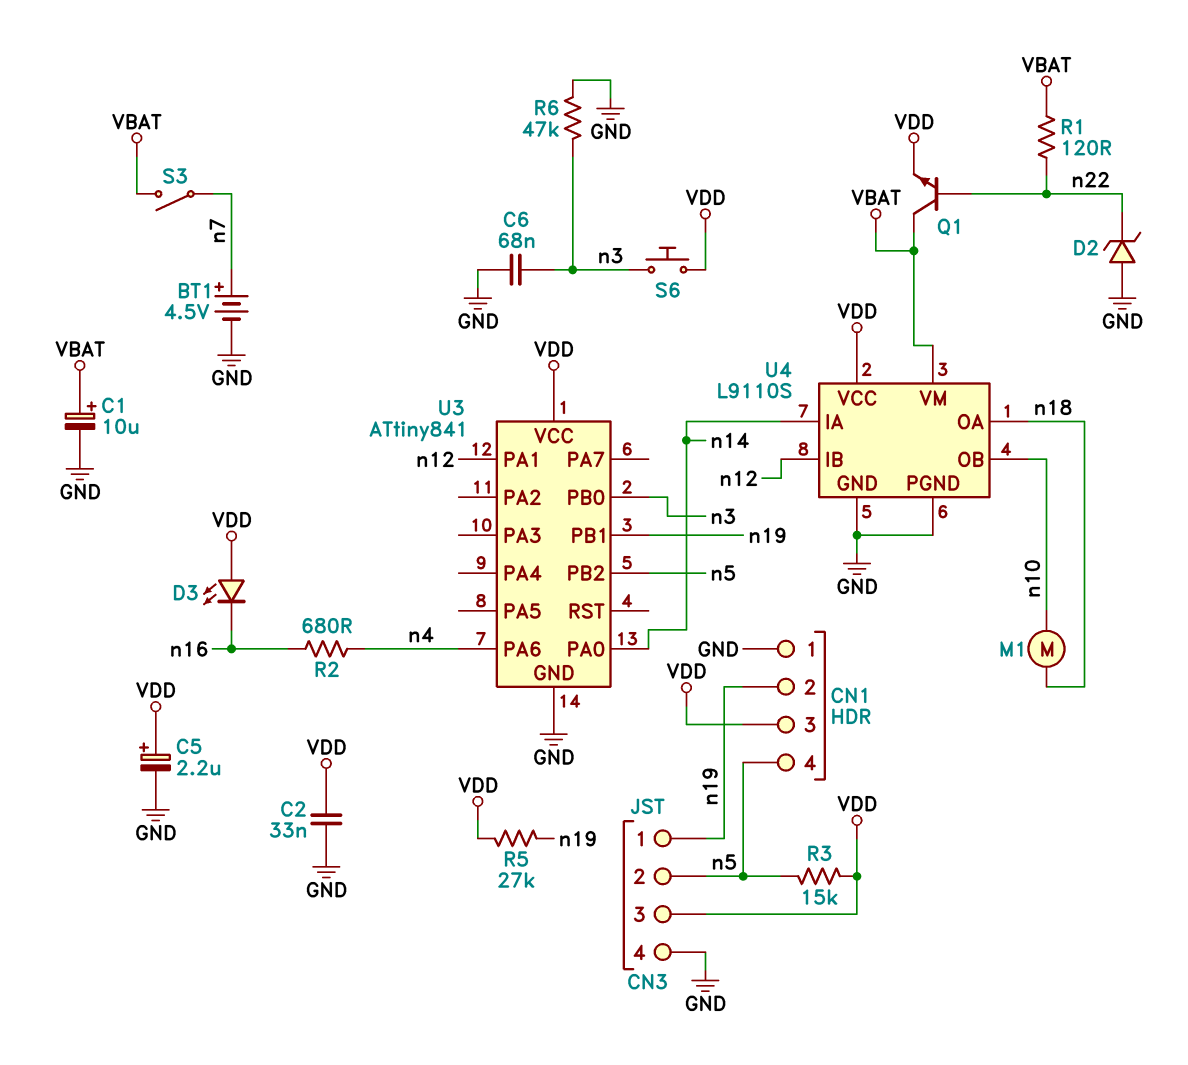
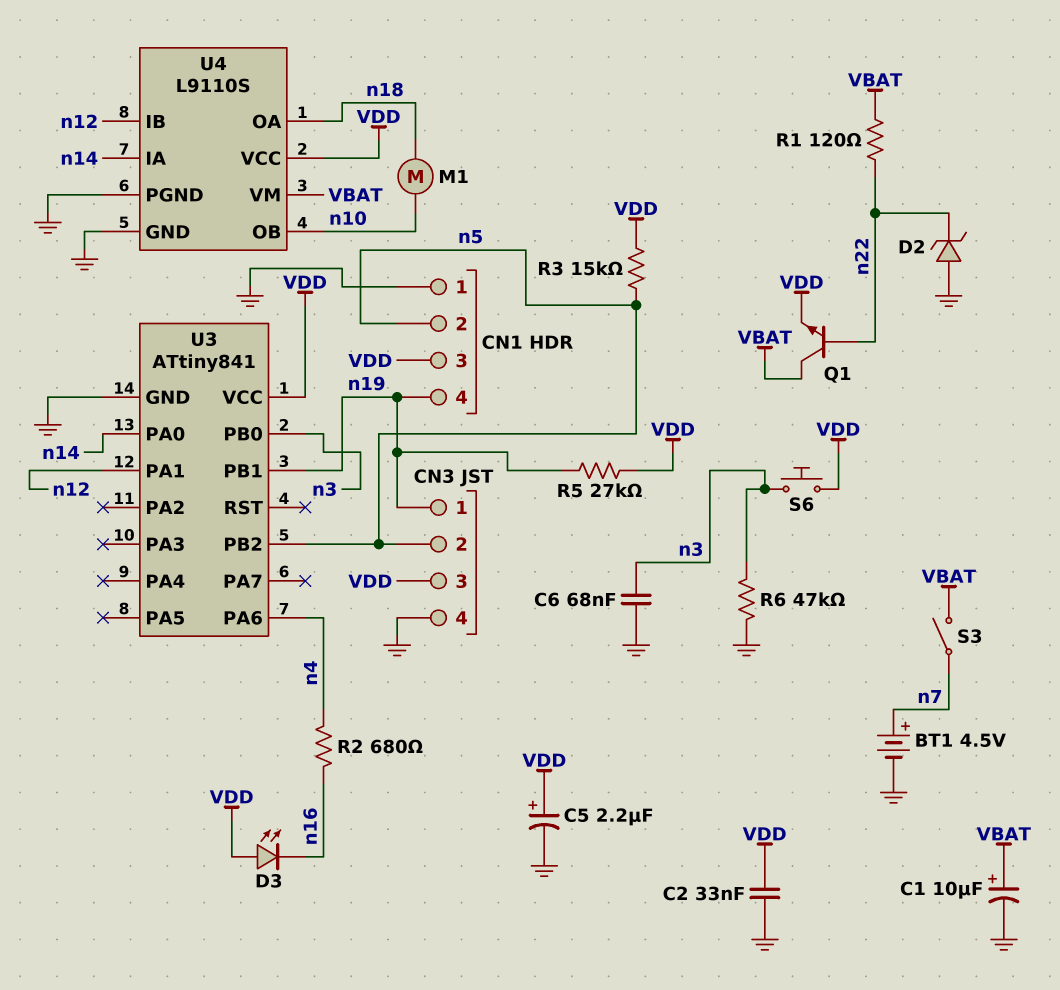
CN1 pin 2: n19 -> n5
CN1 pin 4: n5 -> n19

